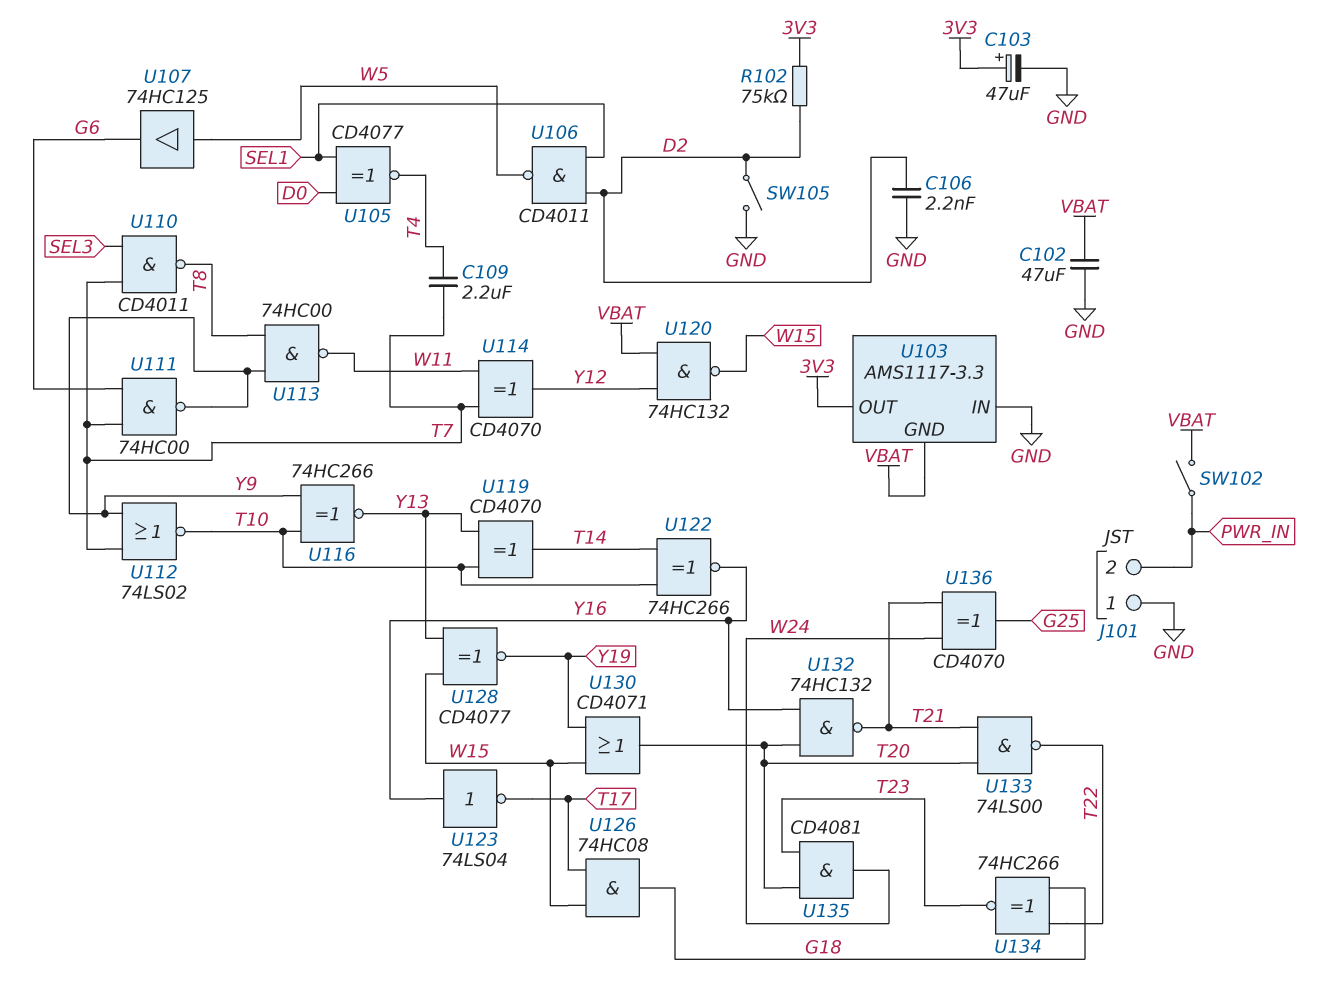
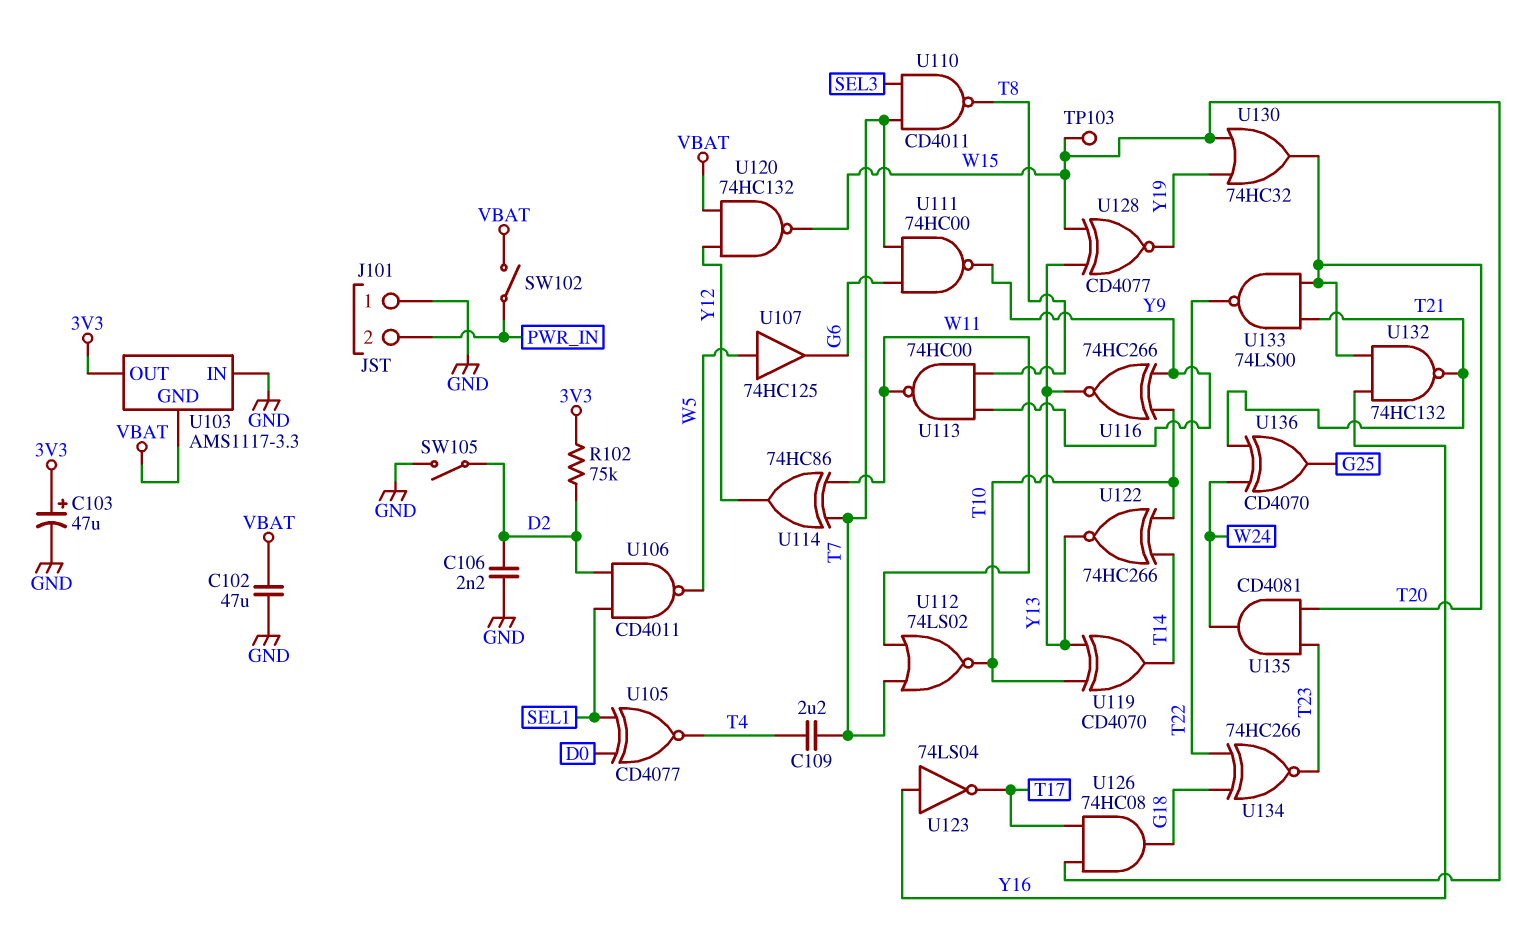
TP103: none -> test point (W15)
U112: NOR 74LS02 (in T7, in Y9, out T10) -> NOR 74LS02 (in T7, in W11, out T10)
U114: XOR CD4070 (in T7, in W11, out Y12) -> XOR 74HC86 (in T7, in W11, out Y12)
U122: XNOR 74HC266 (in T10, in T14, out Y16) -> XNOR 74HC266 (in T10, in T14, out Y13)
U130: OR CD4071 (in W15, in Y19, out T20) -> OR 74HC32 (in W15, in Y19, out T20)

